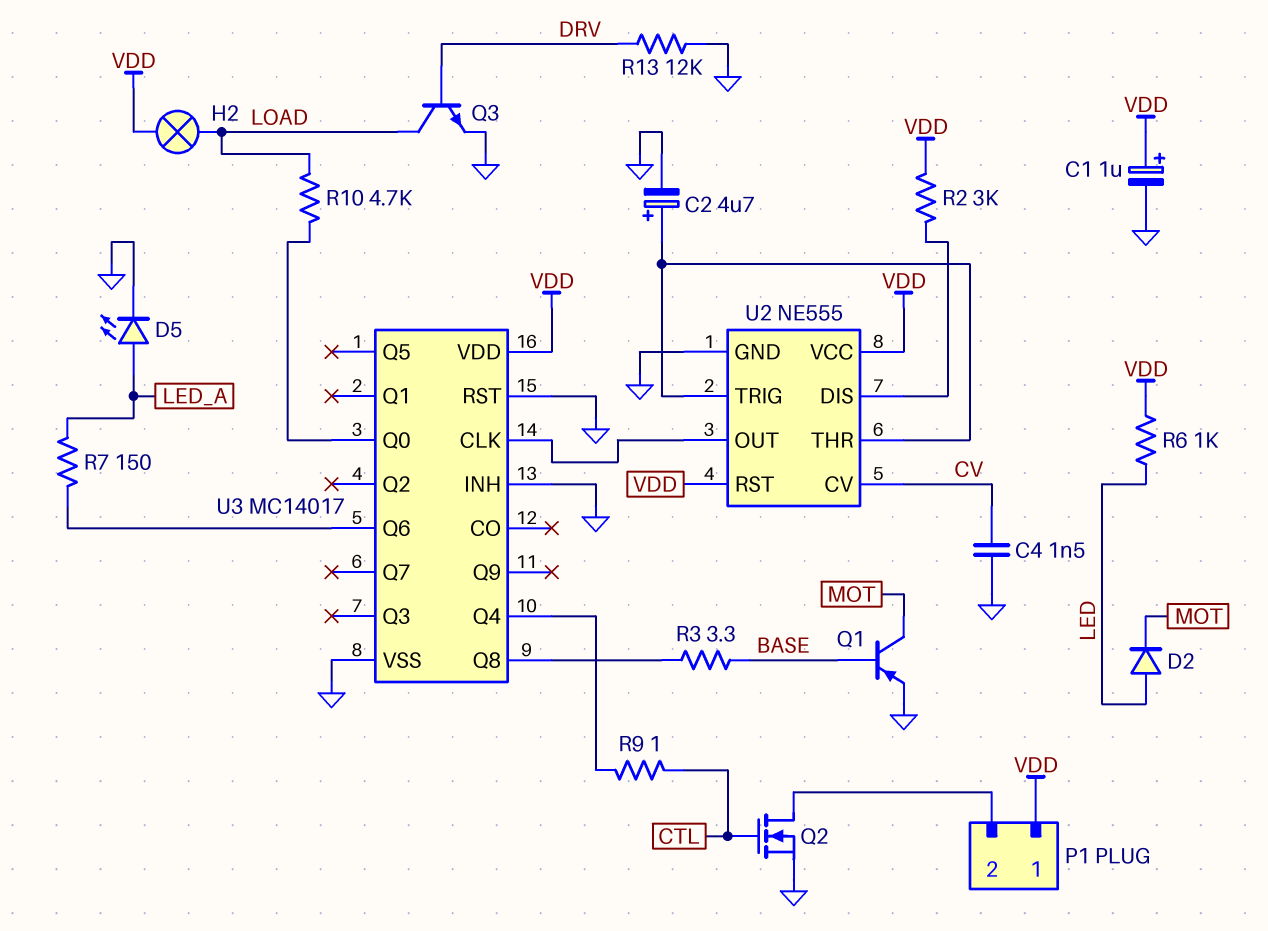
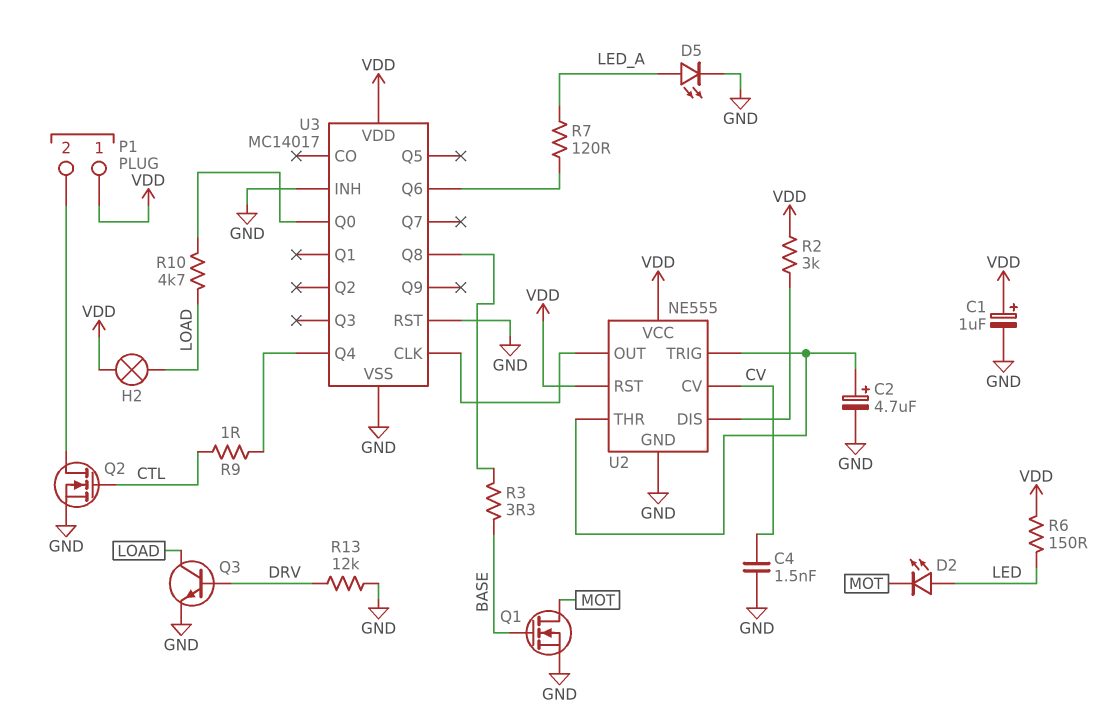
D2: diode (A LED, K MOT) -> LED (A LED, K MOT)
Q1: PNP (B BASE, C MOT, E GND) -> NMOS (G BASE, D MOT, S GND)
R6: 1k (LED, VDD) -> 150 (LED, VDD)
R7: 150 (LED_A, U3/Q6) -> 120 (LED_A, U3/Q6)

